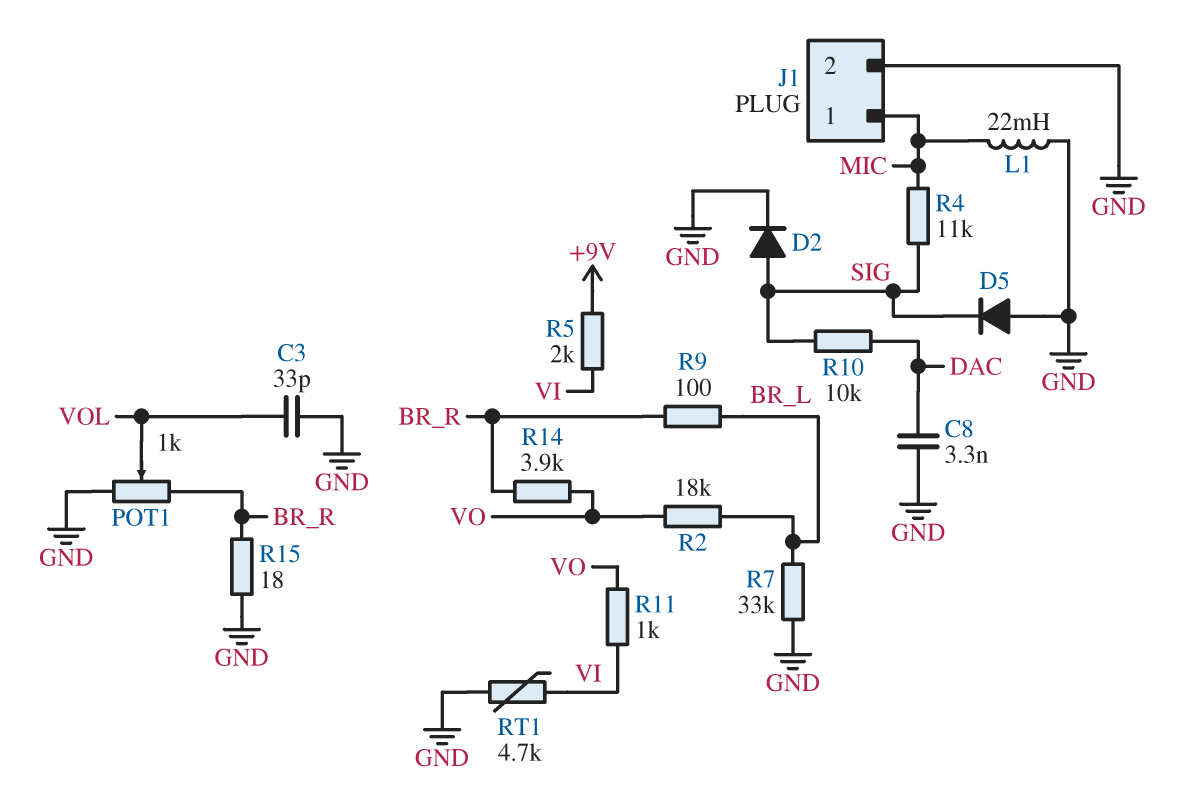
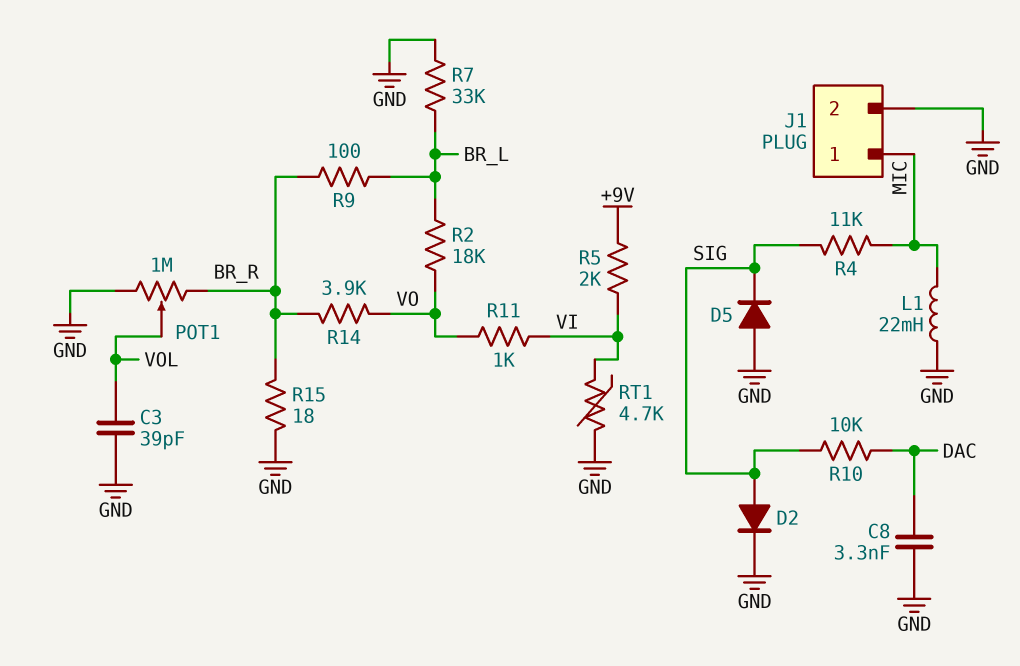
C3: 33pF (GND, VOL) -> 39pF (GND, VOL)
POT1: 1k (BR_R, GND, wiper VOL) -> 1M (BR_R, GND, wiper VOL)

